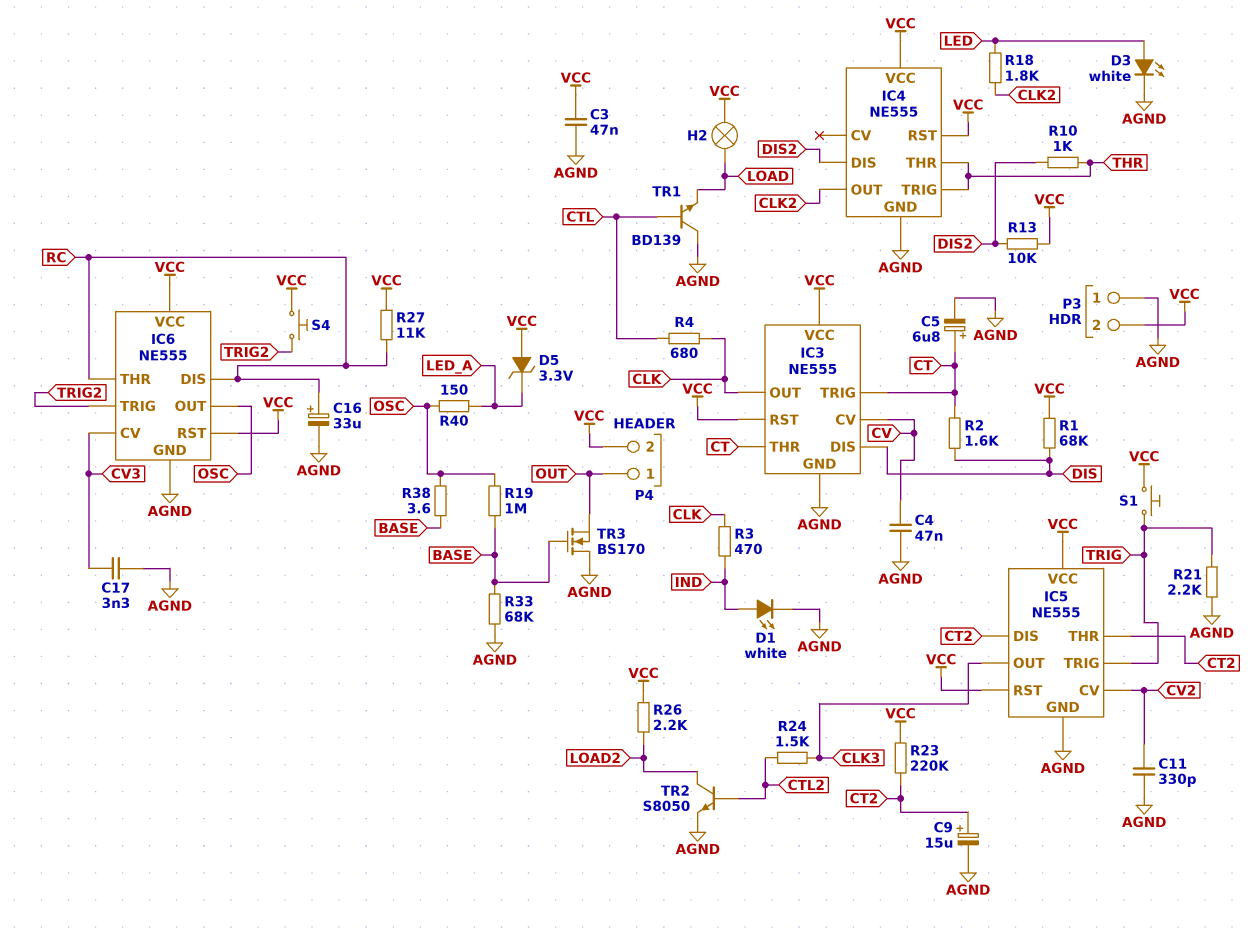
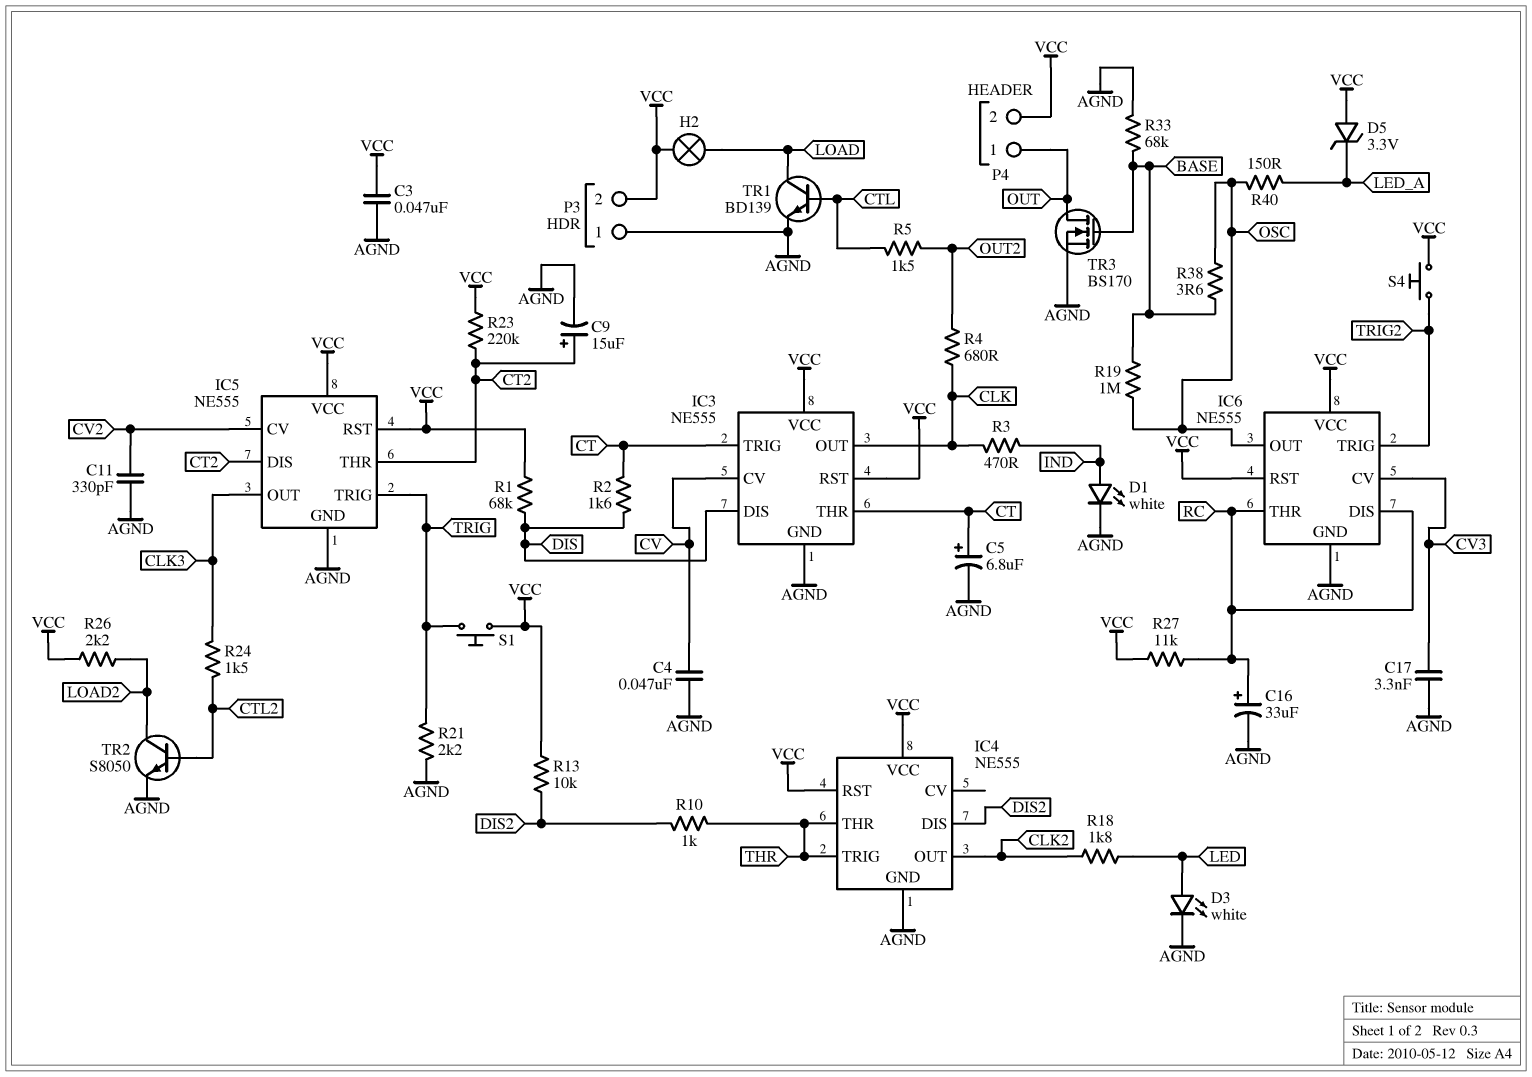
R4: 680 (CLK, CTL) -> 680 (CLK, OUT2)
R5: none -> 1.5k (CTL, OUT2)
TR1: NPN BD139 (B CTL, C AGND, E LOAD) -> NPN BD139 (B CTL, C LOAD, E AGND)
TR3: NMOS BS170 (G BASE, D AGND, S OUT) -> NMOS BS170 (G BASE, D OUT, S AGND)

